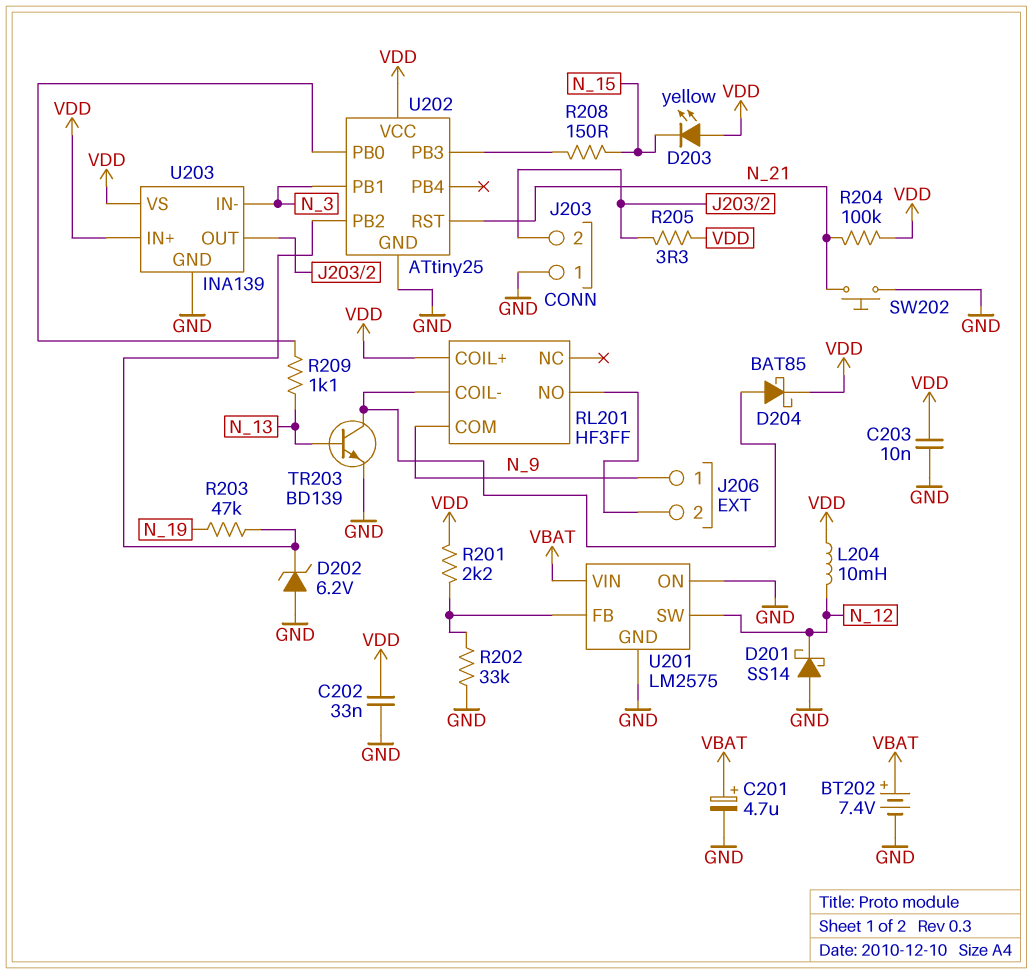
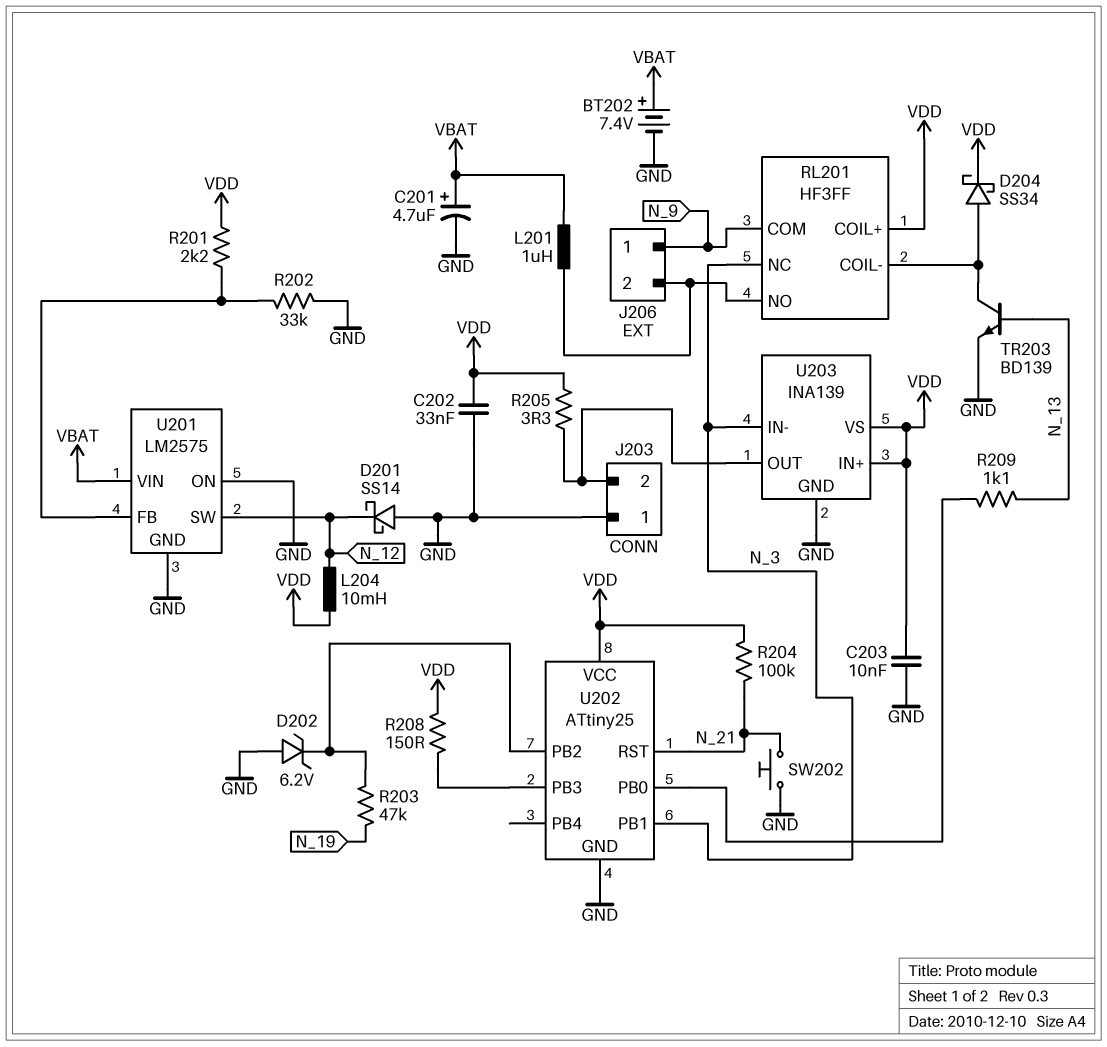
D203: LED yellow (A VDD, K N_15) -> none
D204: schottky BAT85 (A RL201/COIL-, K VDD) -> schottky SS34 (A RL201/COIL-, K VDD)
L201: none -> 1uH (J206/2, VBAT)
R208: 150 (N_15, U202/PB3) -> 150 (U202/PB3, VDD)
RL201 pin NC: none -> N_3

